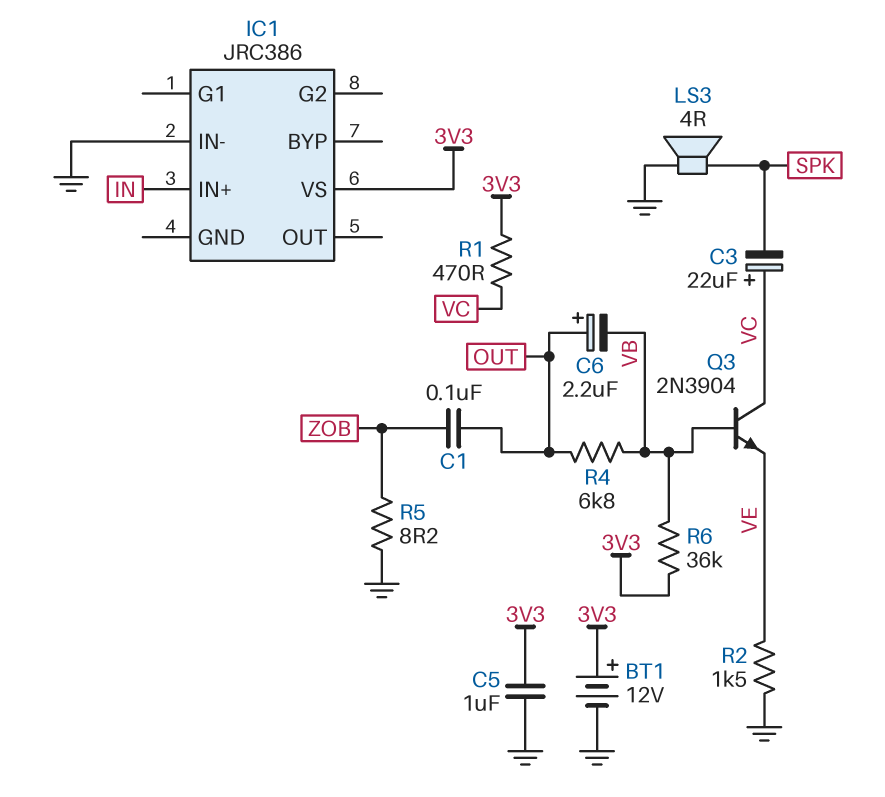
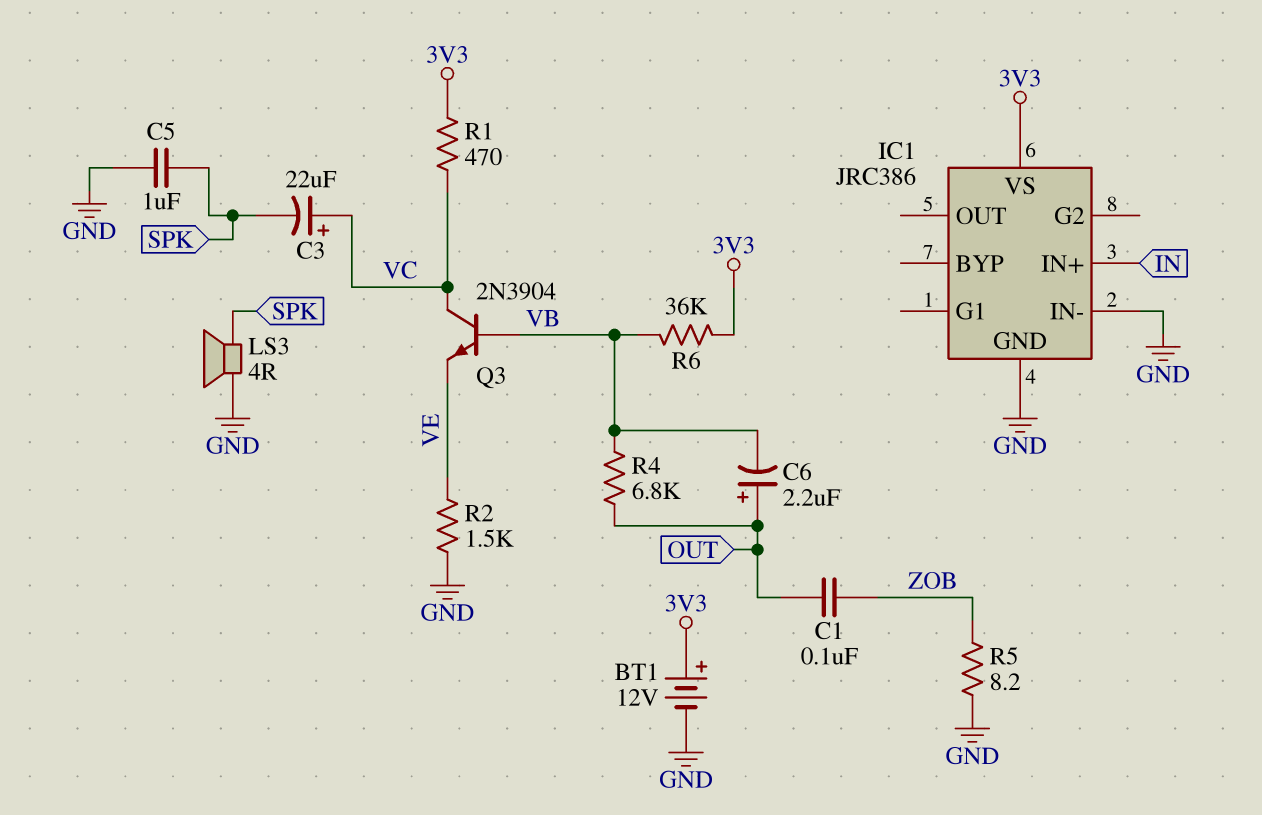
C5: 1uF (3V3, GND) -> 1uF (GND, SPK)
IC1 pin GND: none -> GND

